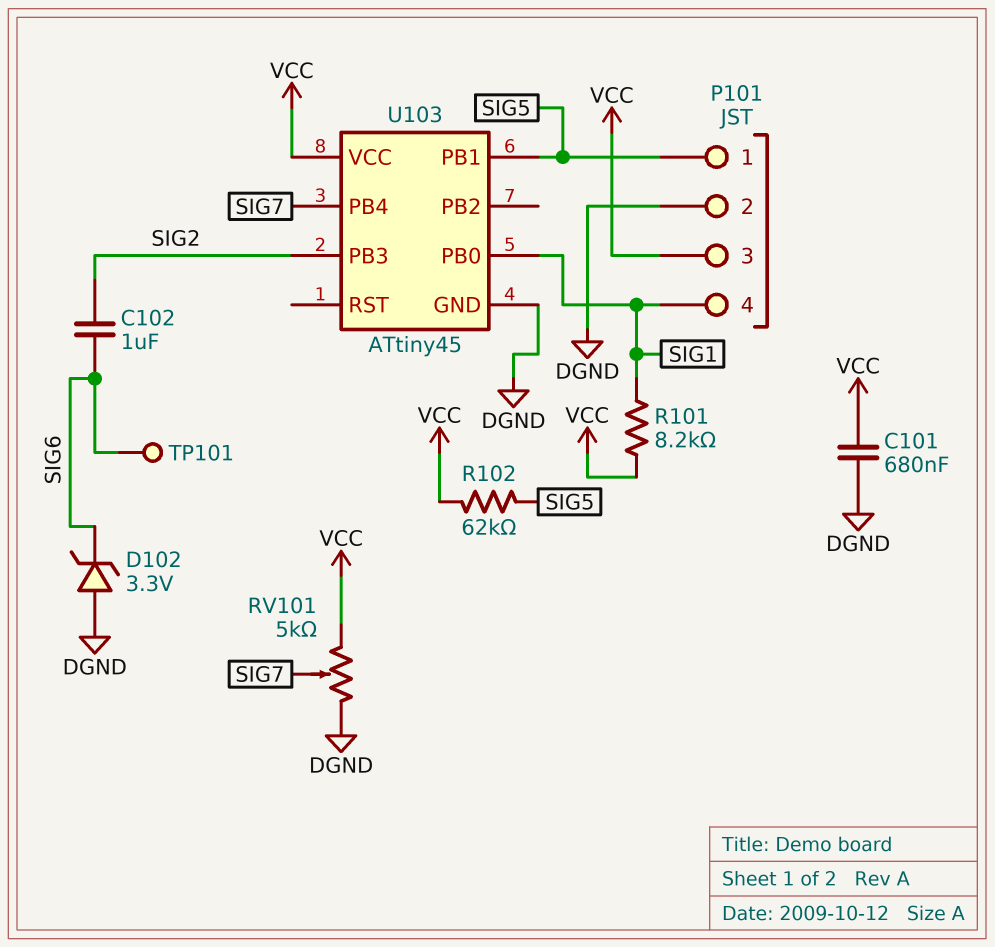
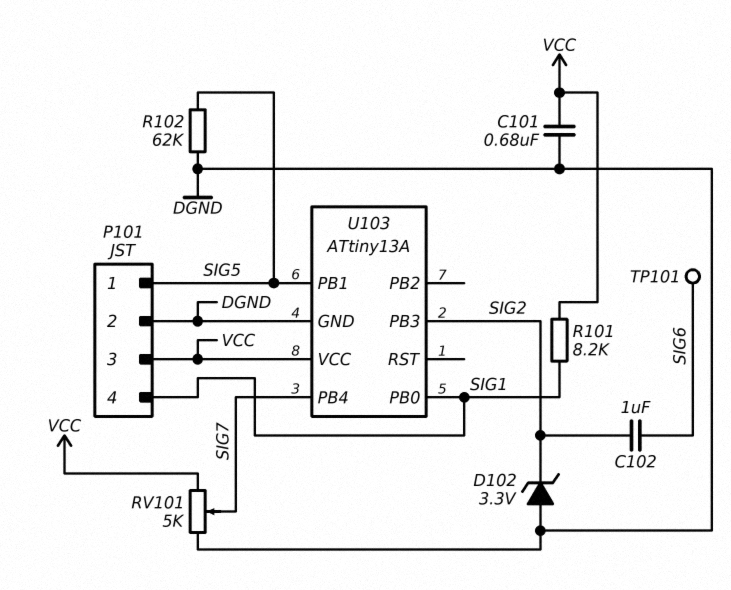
D102: zener 3.3V (A DGND, K SIG6) -> zener 3.3V (A DGND, K SIG2)
R102: 62k (SIG5, VCC) -> 62k (DGND, SIG5)
U103: ATtiny45 -> ATtiny13A

